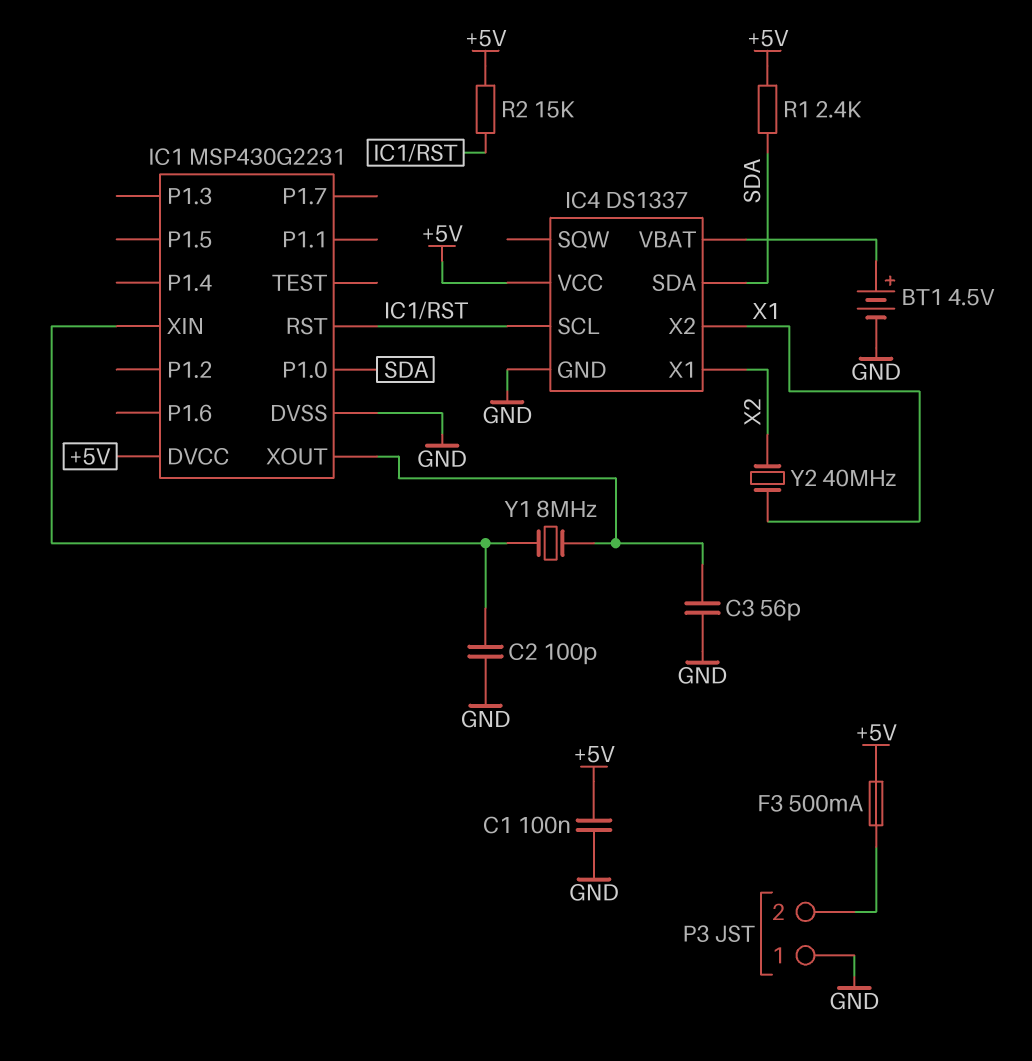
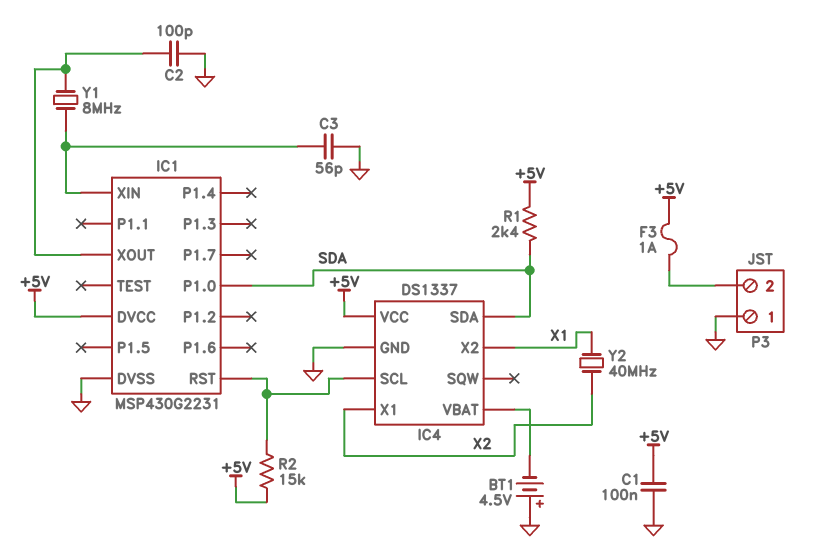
BT1: 4.5V (plus IC4/VBAT, minus GND) -> 4.5V (plus GND, minus IC4/VBAT)
C2: 100pF (GND, IC1/XIN) -> 100pF (GND, IC1/XOUT)
C3: 56pF (GND, IC1/XOUT) -> 56pF (GND, IC1/XIN)
F3: 500mA (+5V, P3/2) -> 1A (+5V, P3/2)

